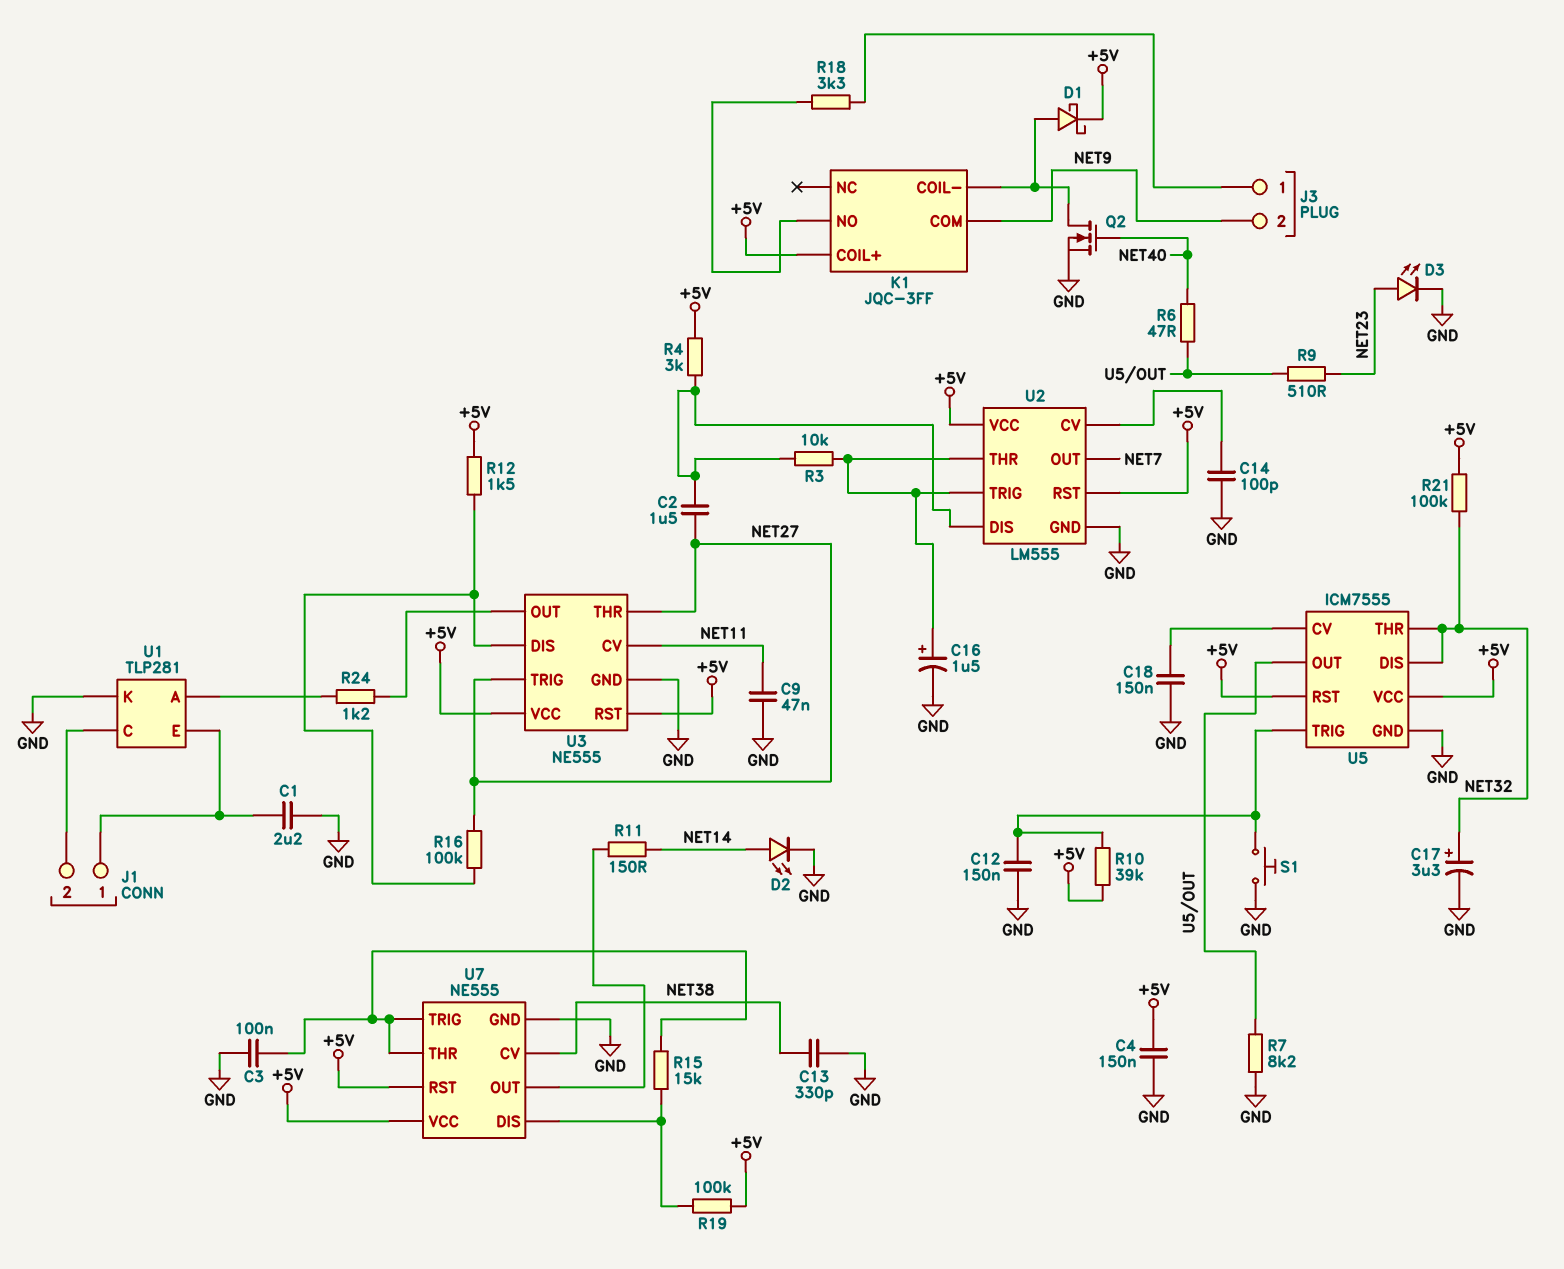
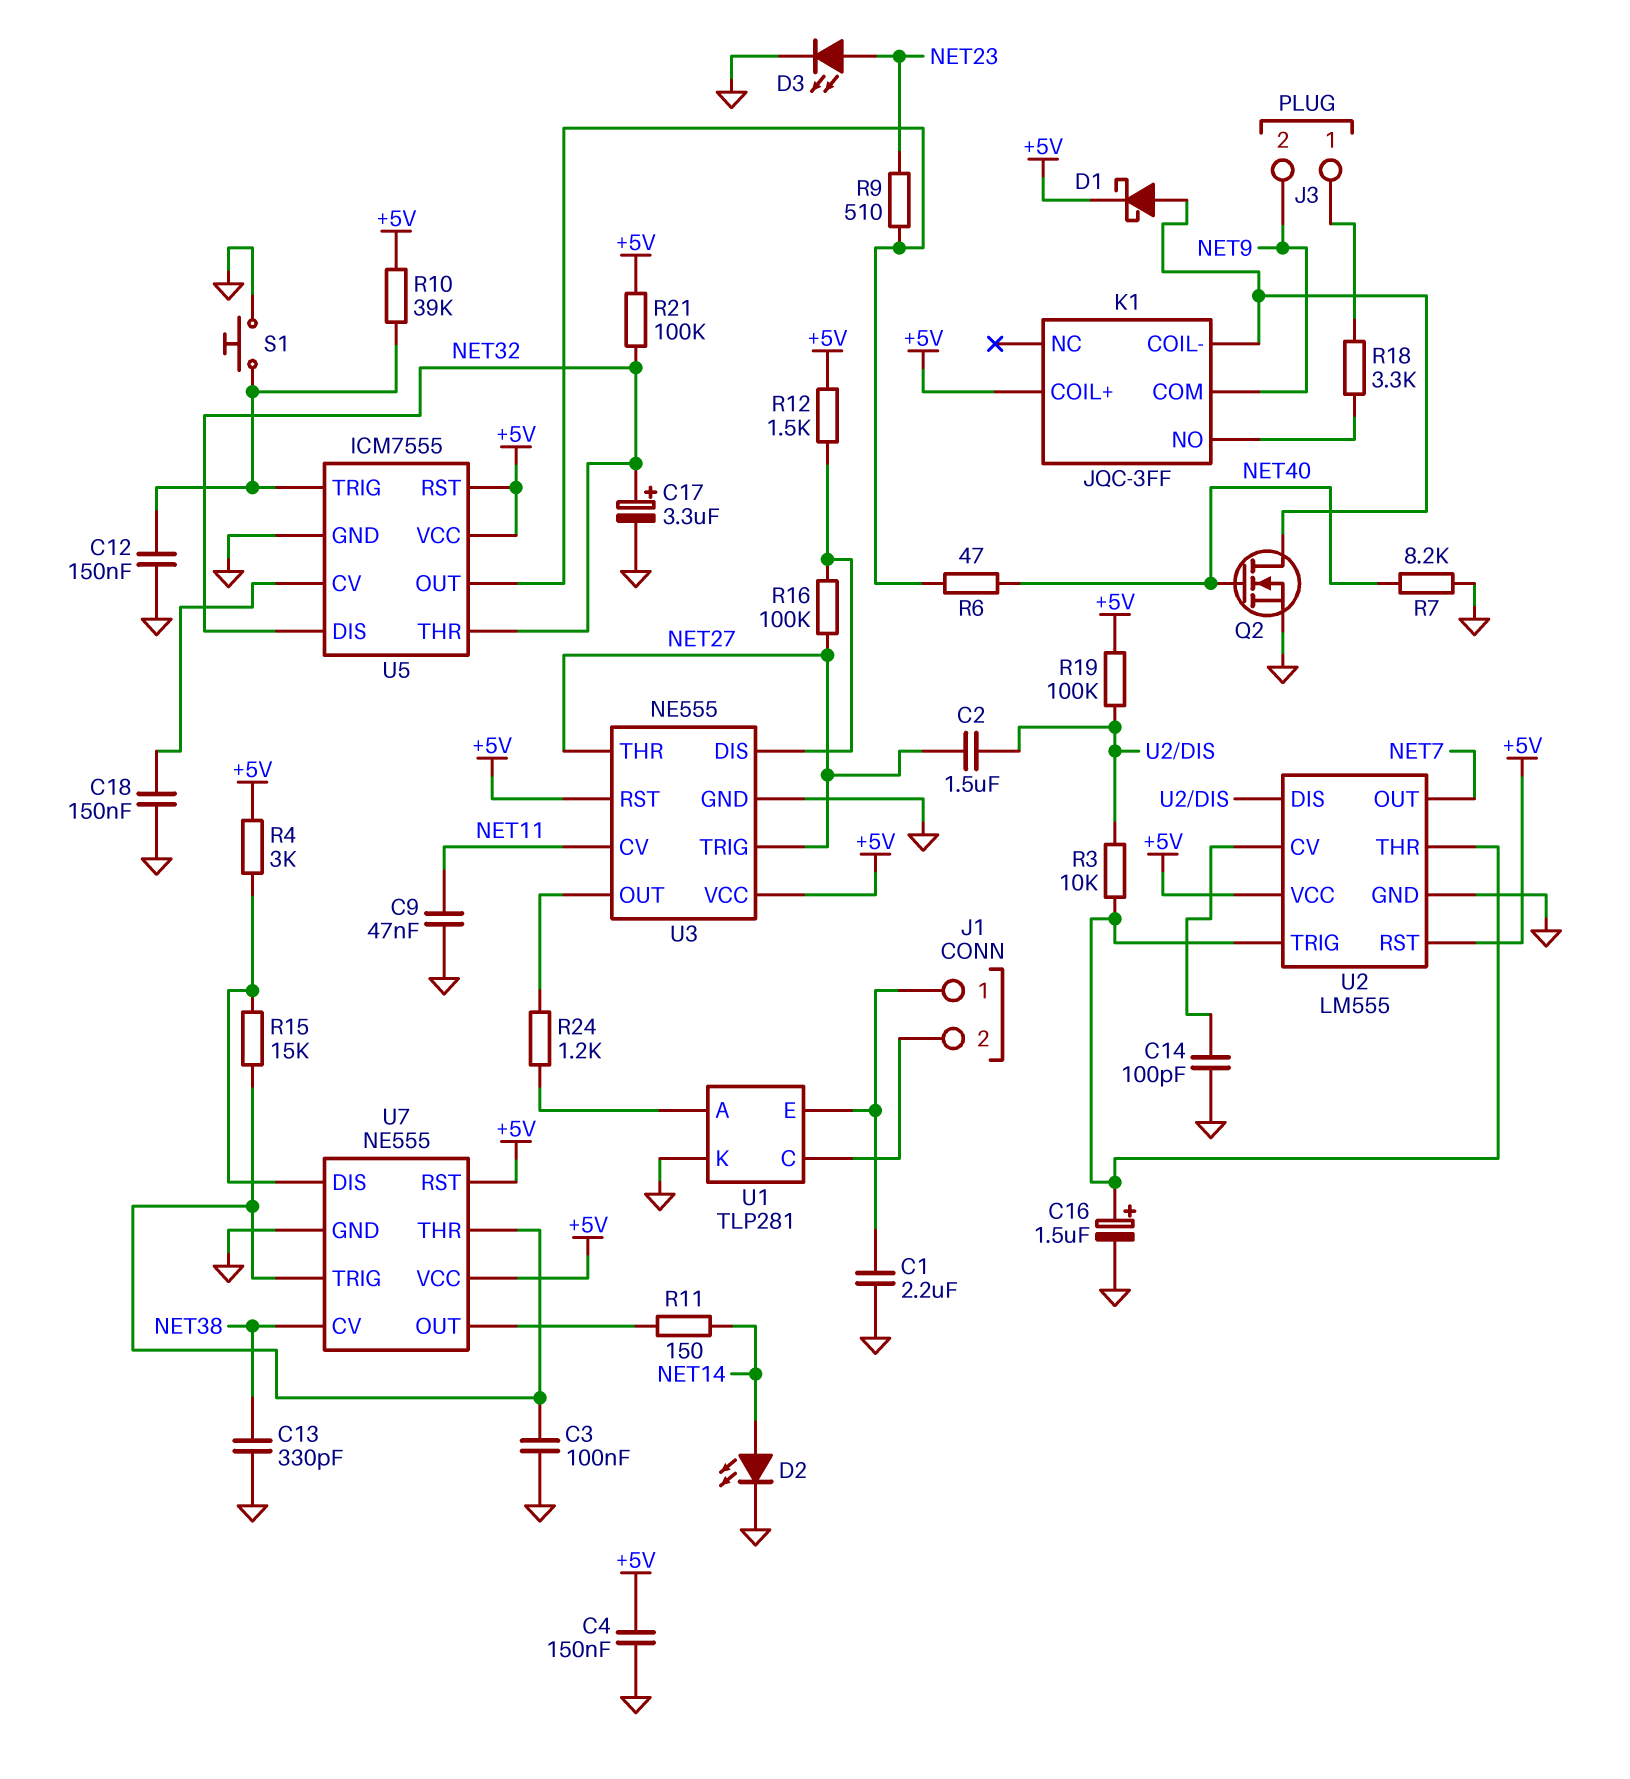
R4: 3k (+5V, U2/DIS) -> 3k (+5V, U7/DIS)
R7: 8.2k (GND, U5/OUT) -> 8.2k (GND, NET40)
R19: 100k (+5V, U7/DIS) -> 100k (+5V, U2/DIS)

